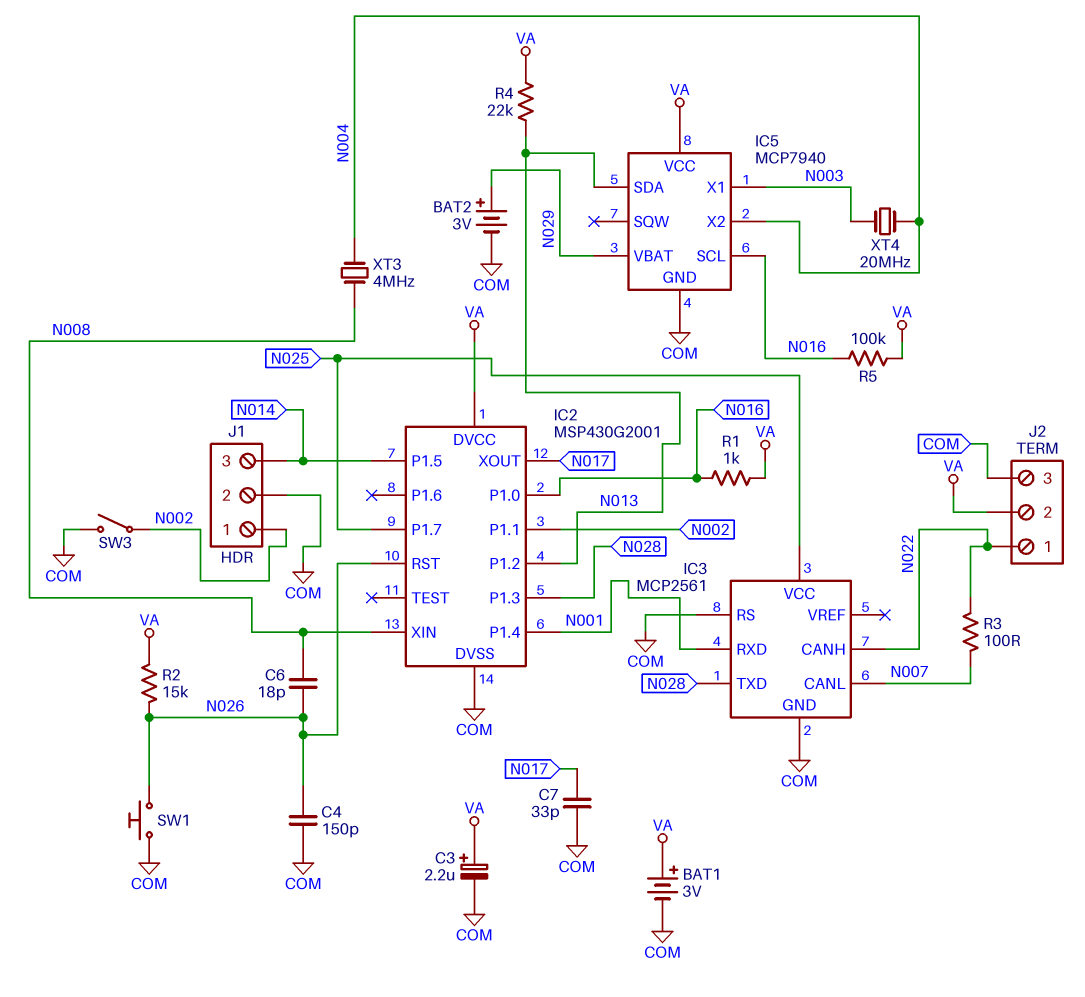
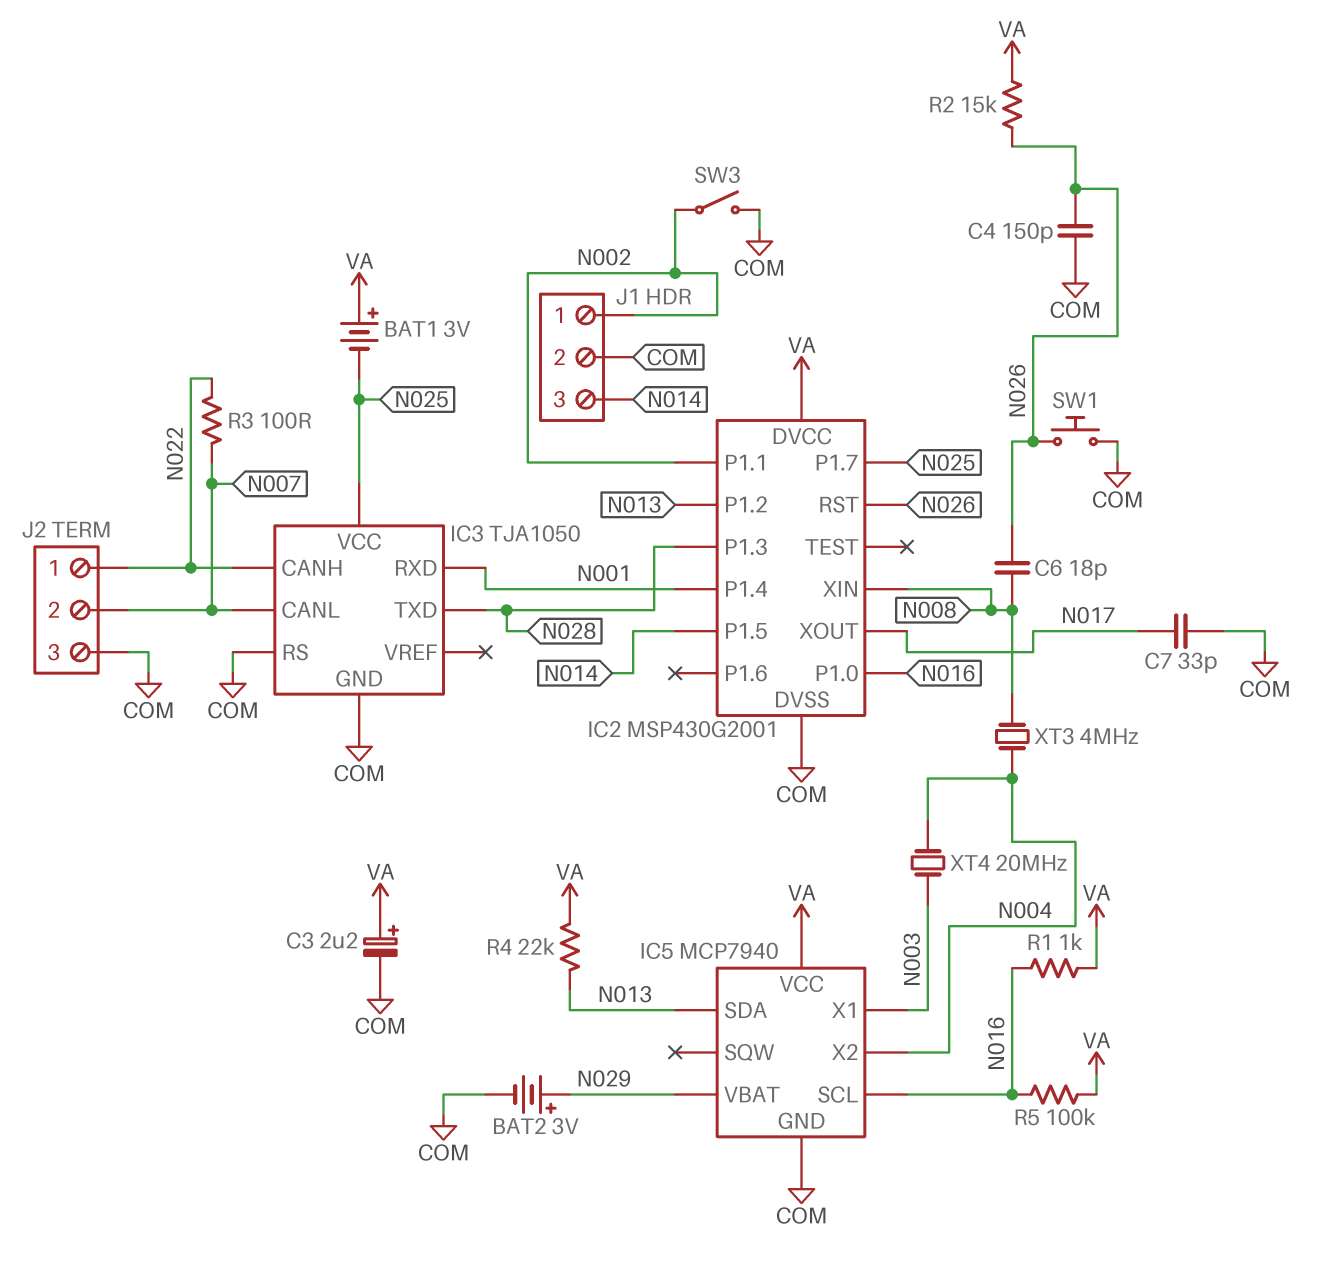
BAT1: 3V (plus VA, minus COM) -> 3V (plus VA, minus N025)
IC3: MCP2561 -> TJA1050
J2 pin 2: VA -> N007

